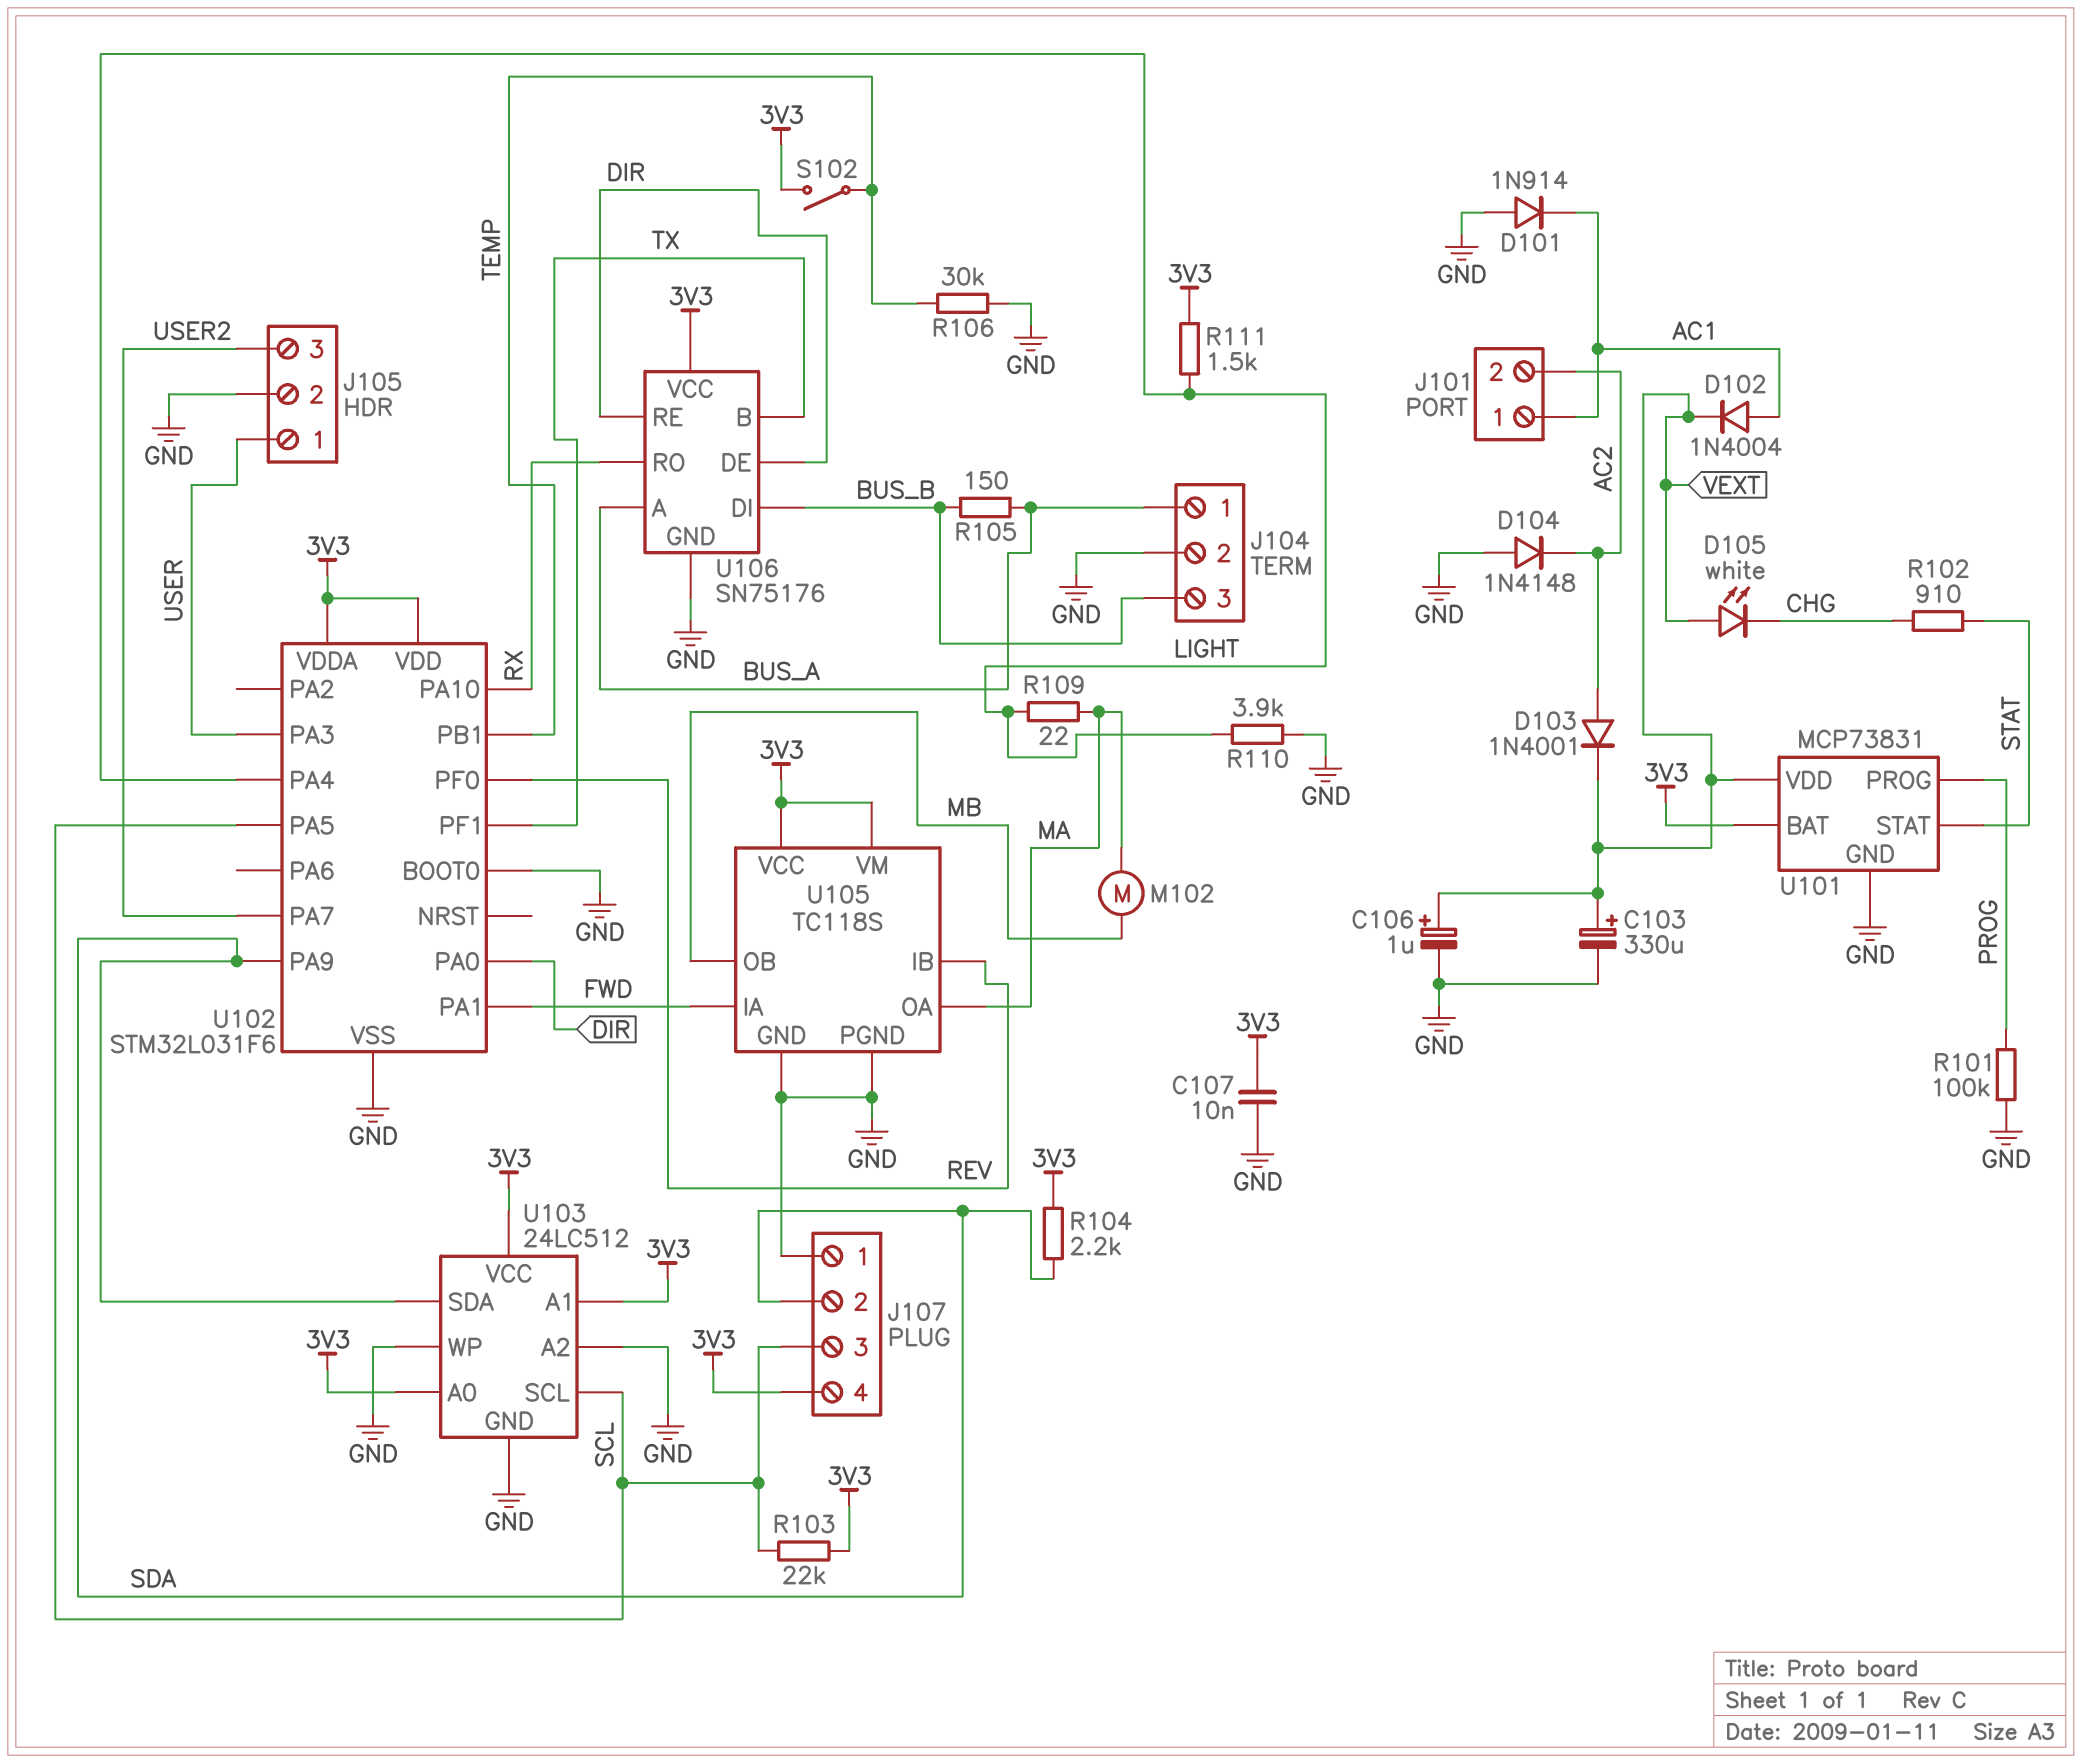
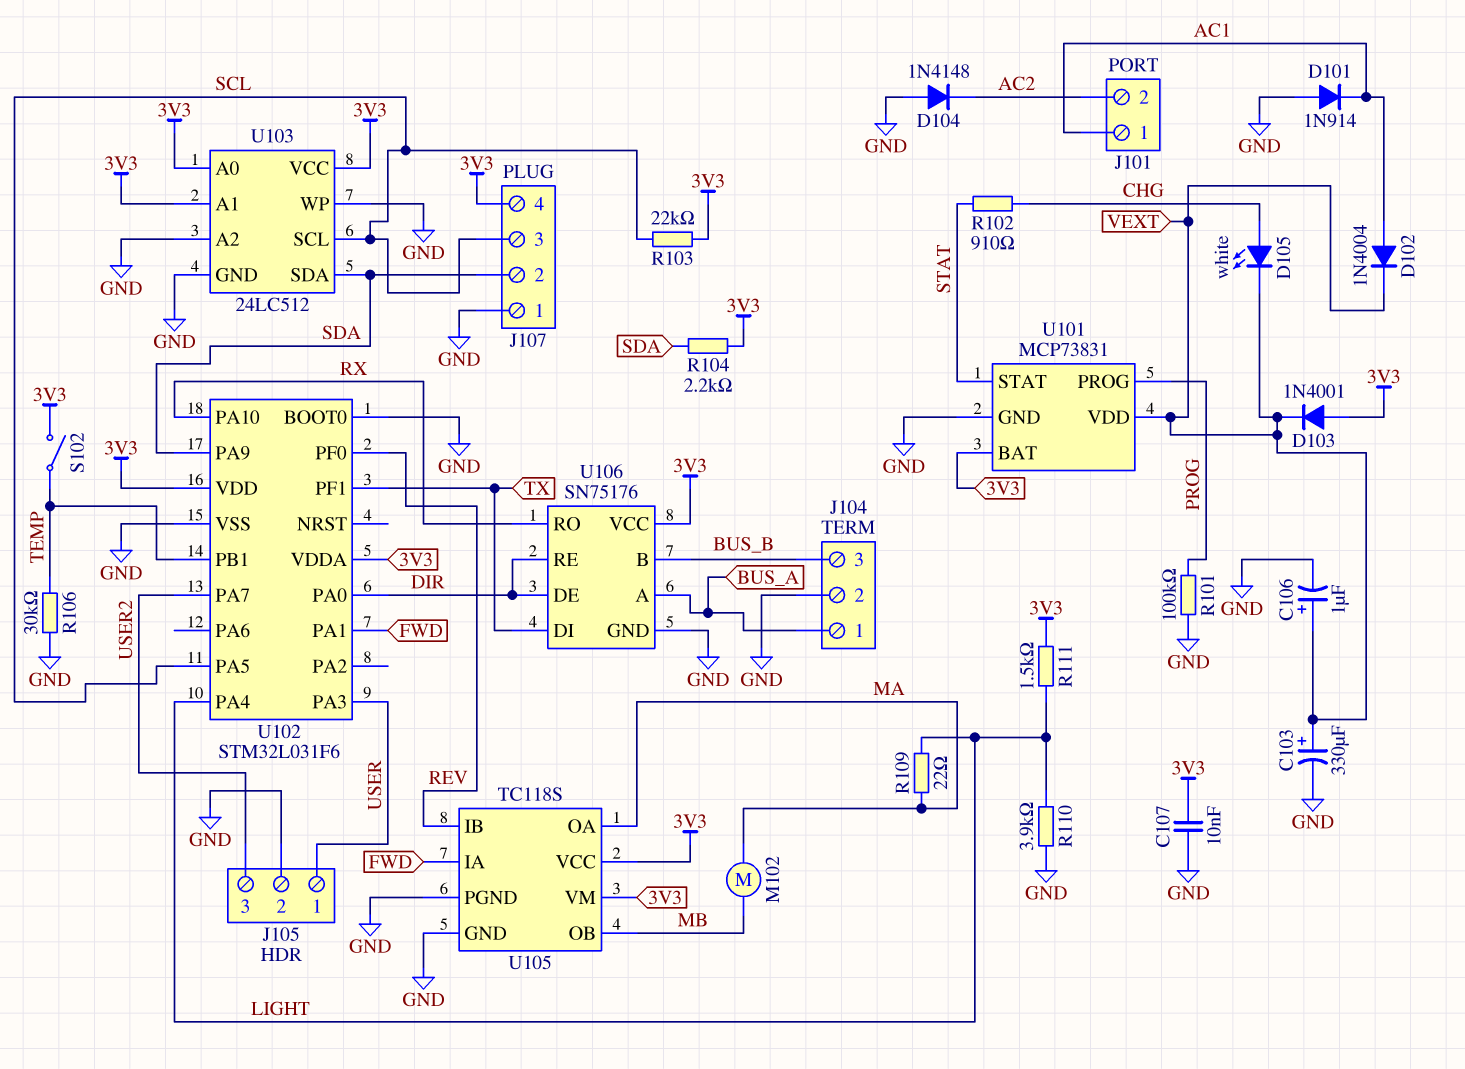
D103: diode 1N4001 (A AC2, K VEXT) -> diode 1N4001 (A 3V3, K VEXT)
D105: LED white (A VEXT, K CHG) -> LED white (A CHG, K VEXT)
R105: 150 (BUS_A, BUS_B) -> none
U106 pin B: TX -> BUS_B
U106 pin DI: BUS_B -> TX

